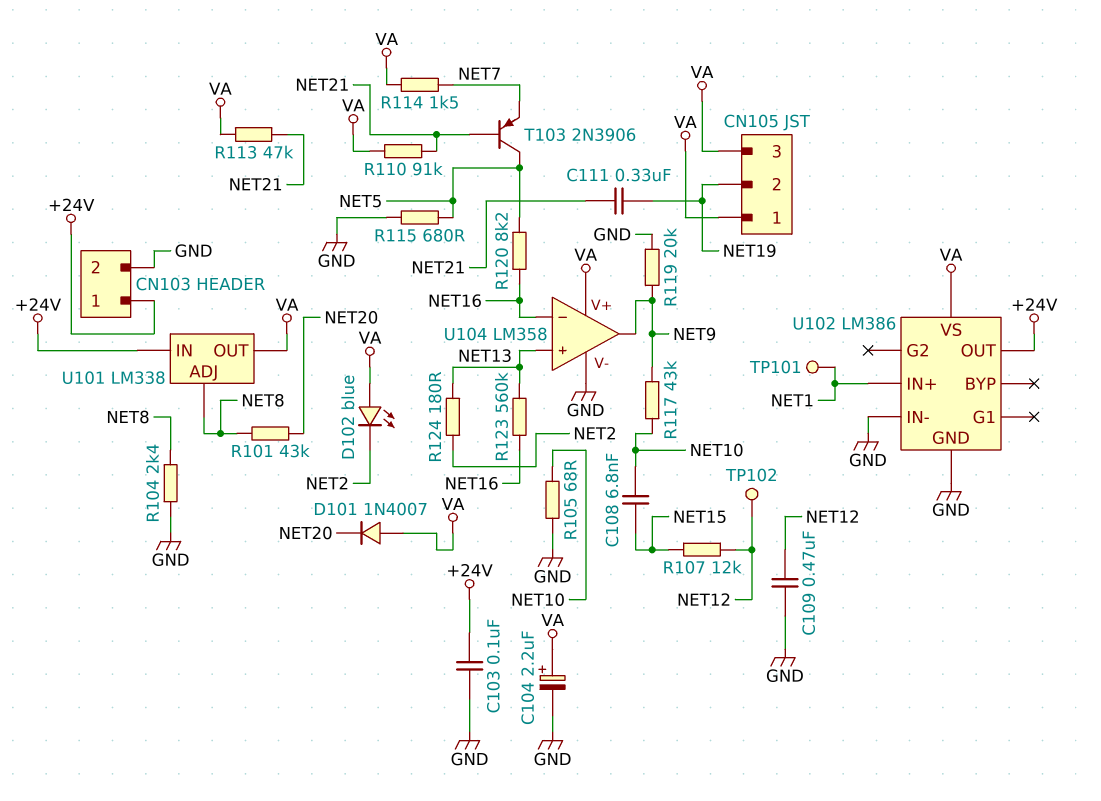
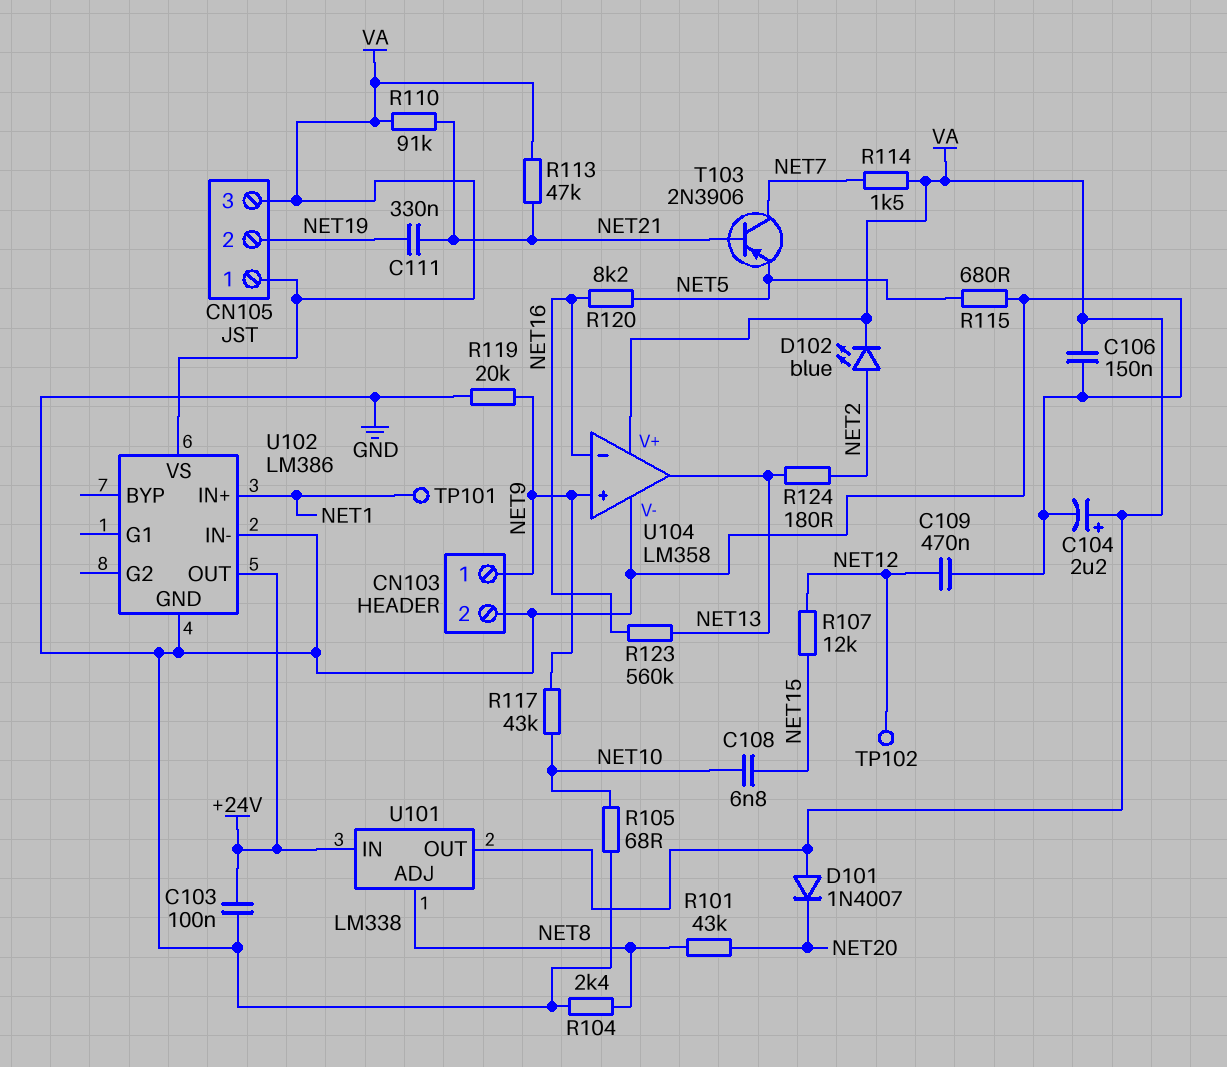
C106: none -> 150nF (GND, VA)
CN103 pin 1: +24V -> NET9
D102: LED blue (A VA, K NET2) -> LED blue (A NET2, K VA)
T103: PNP 2N3906 (B NET21, C NET5, E NET7) -> PNP 2N3906 (B NET21, C NET7, E NET5)
U104 pin in+: NET13 -> NET9
U104 pin out: NET9 -> NET13

